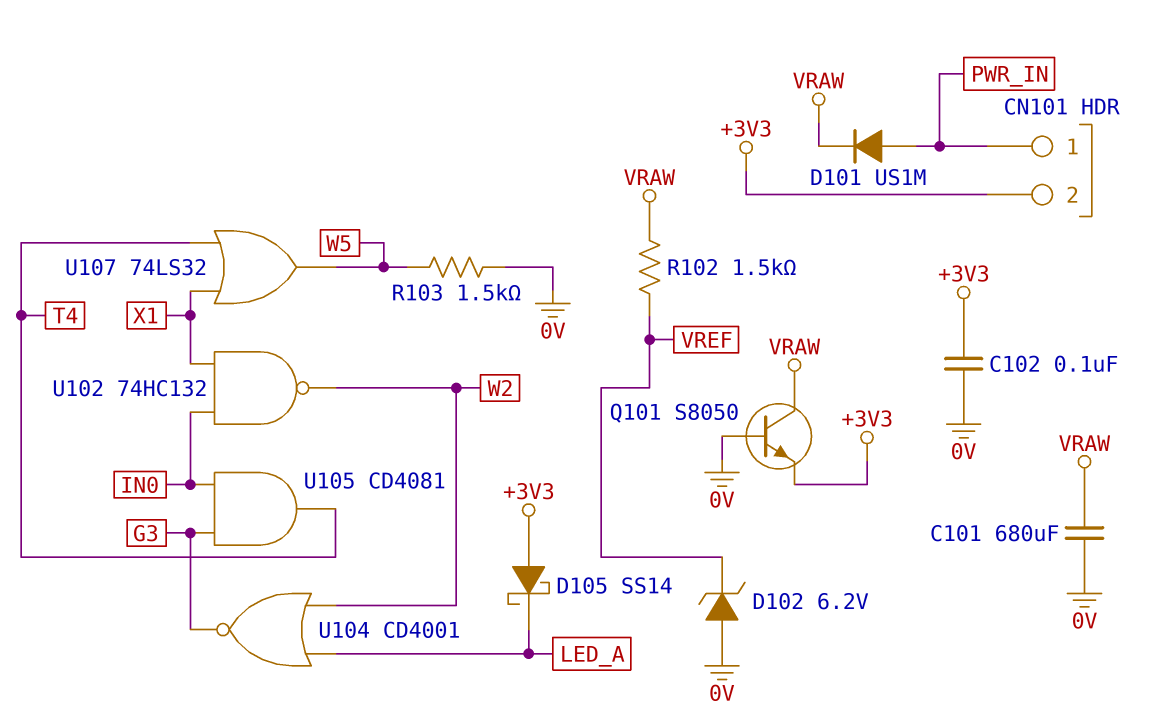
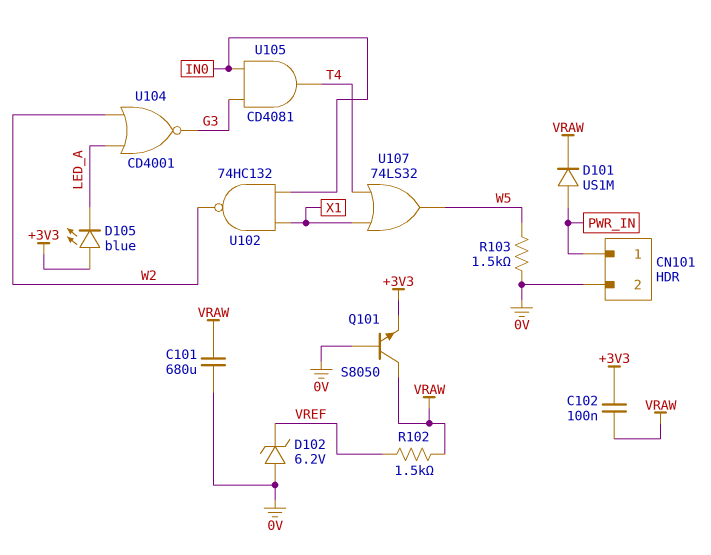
C102: 100nF (+3V3, 0V) -> 100nF (+3V3, VRAW)
CN101 pin 2: +3V3 -> 0V
D105: schottky SS14 (A +3V3, K LED_A) -> LED blue (A +3V3, K LED_A)

